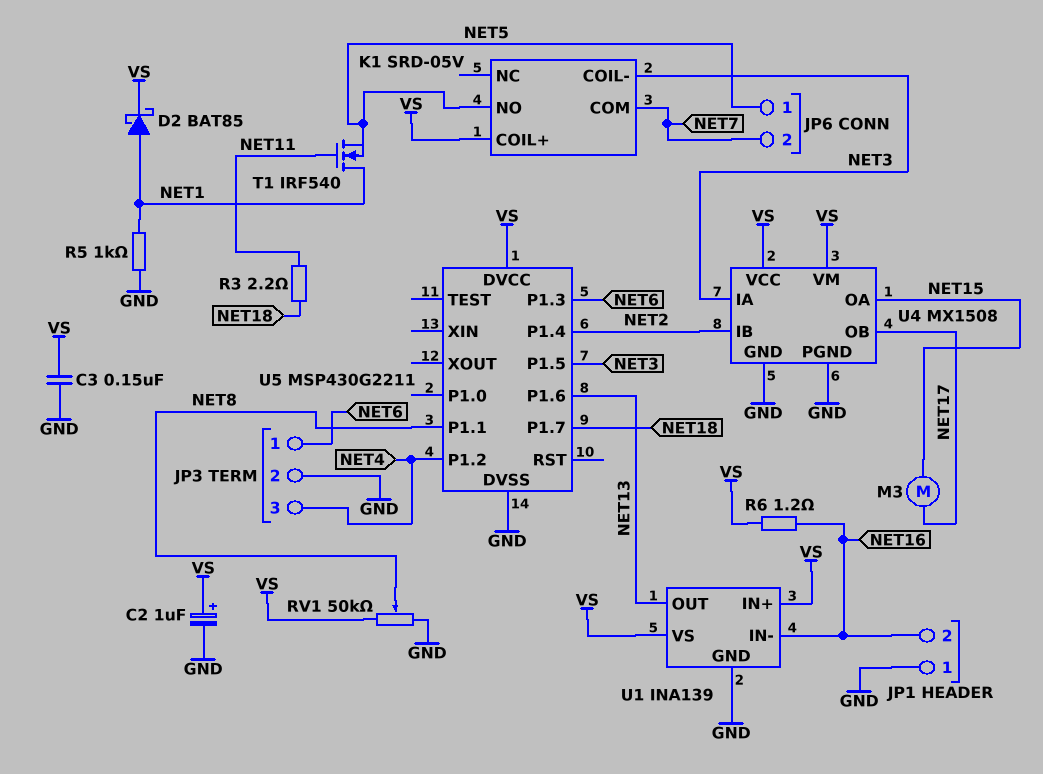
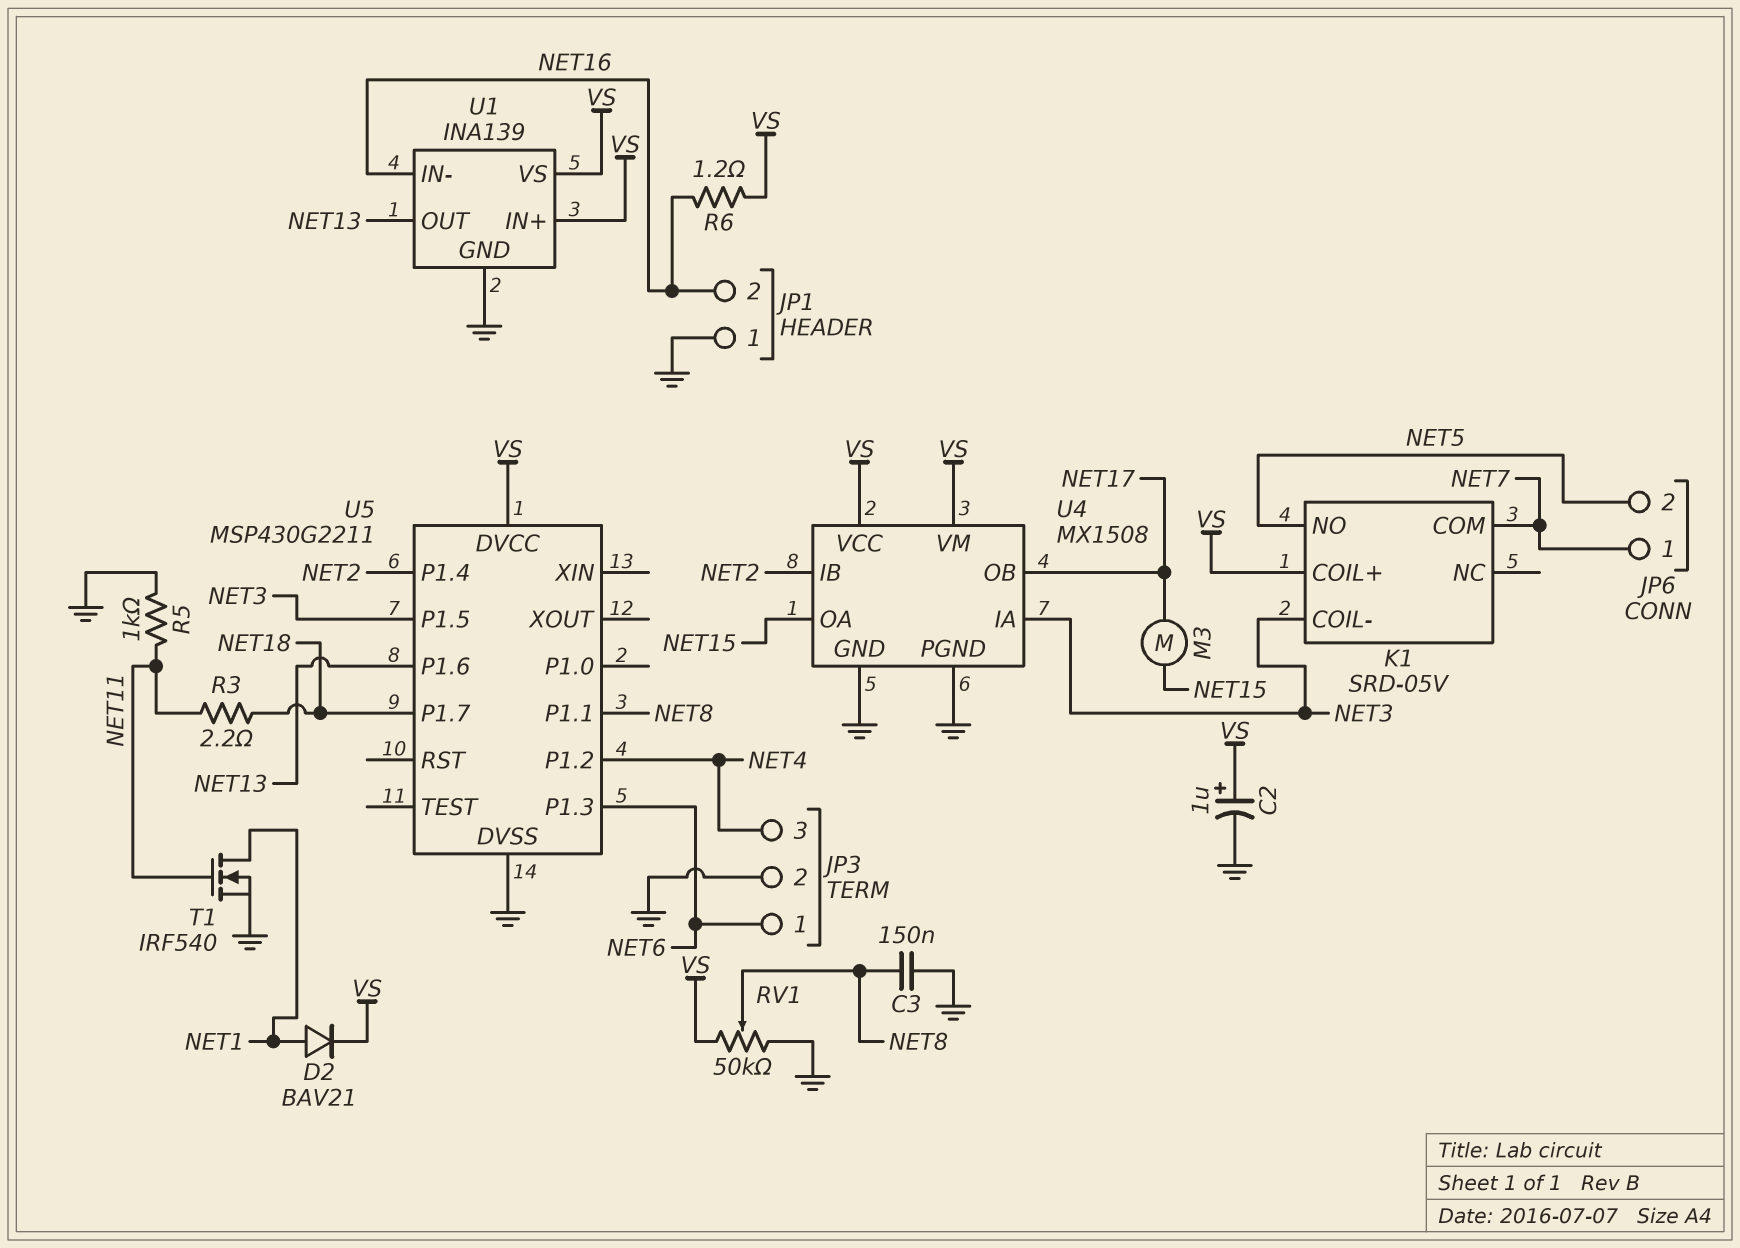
C3: 150nF (GND, VS) -> 150nF (GND, NET8)
D2: schottky BAT85 (A NET1, K VS) -> diode BAV21 (A NET1, K VS)
JP6 pin 1: NET5 -> NET7
JP6 pin 2: NET7 -> NET5
R5: 1k (GND, NET1) -> 1k (GND, NET11)
T1: NMOS IRF540 (G NET11, D NET1, S NET5) -> NMOS IRF540 (G NET11, D NET1, S GND)

